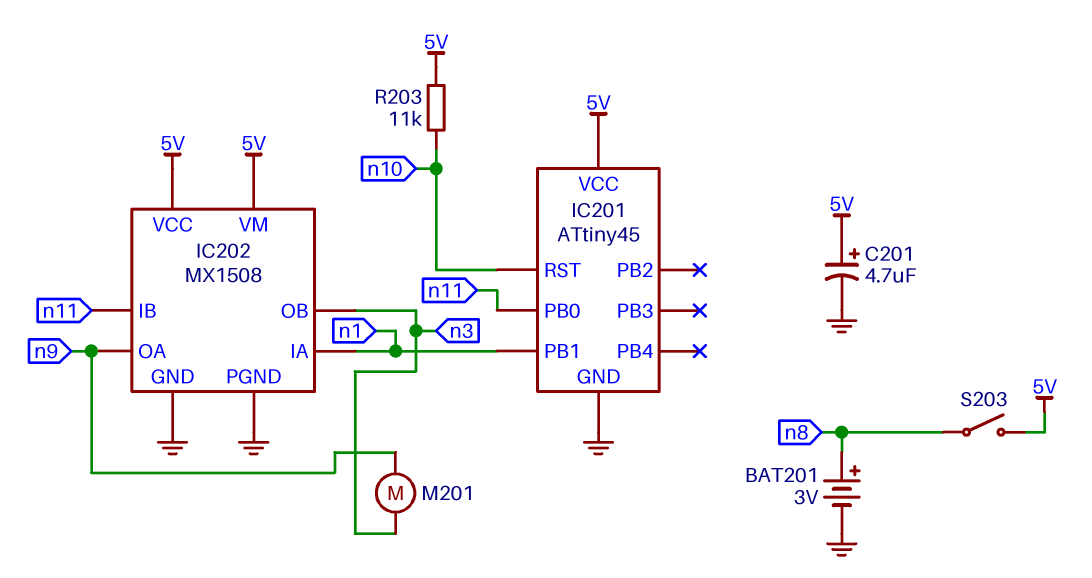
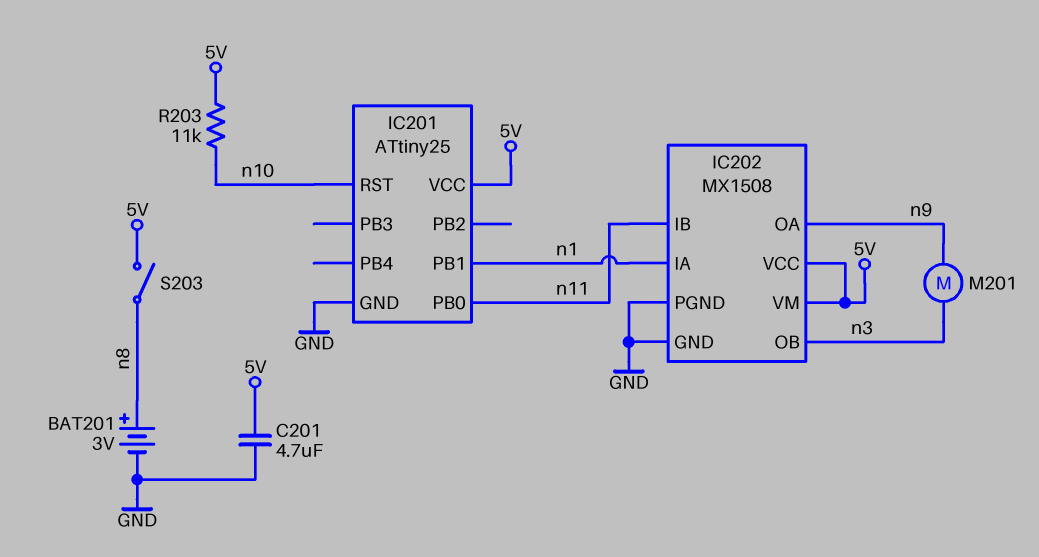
C201: 4.7uF (plus 5V, minus GND) -> 4.7uF (5V, GND)
IC201: ATtiny45 -> ATtiny25

